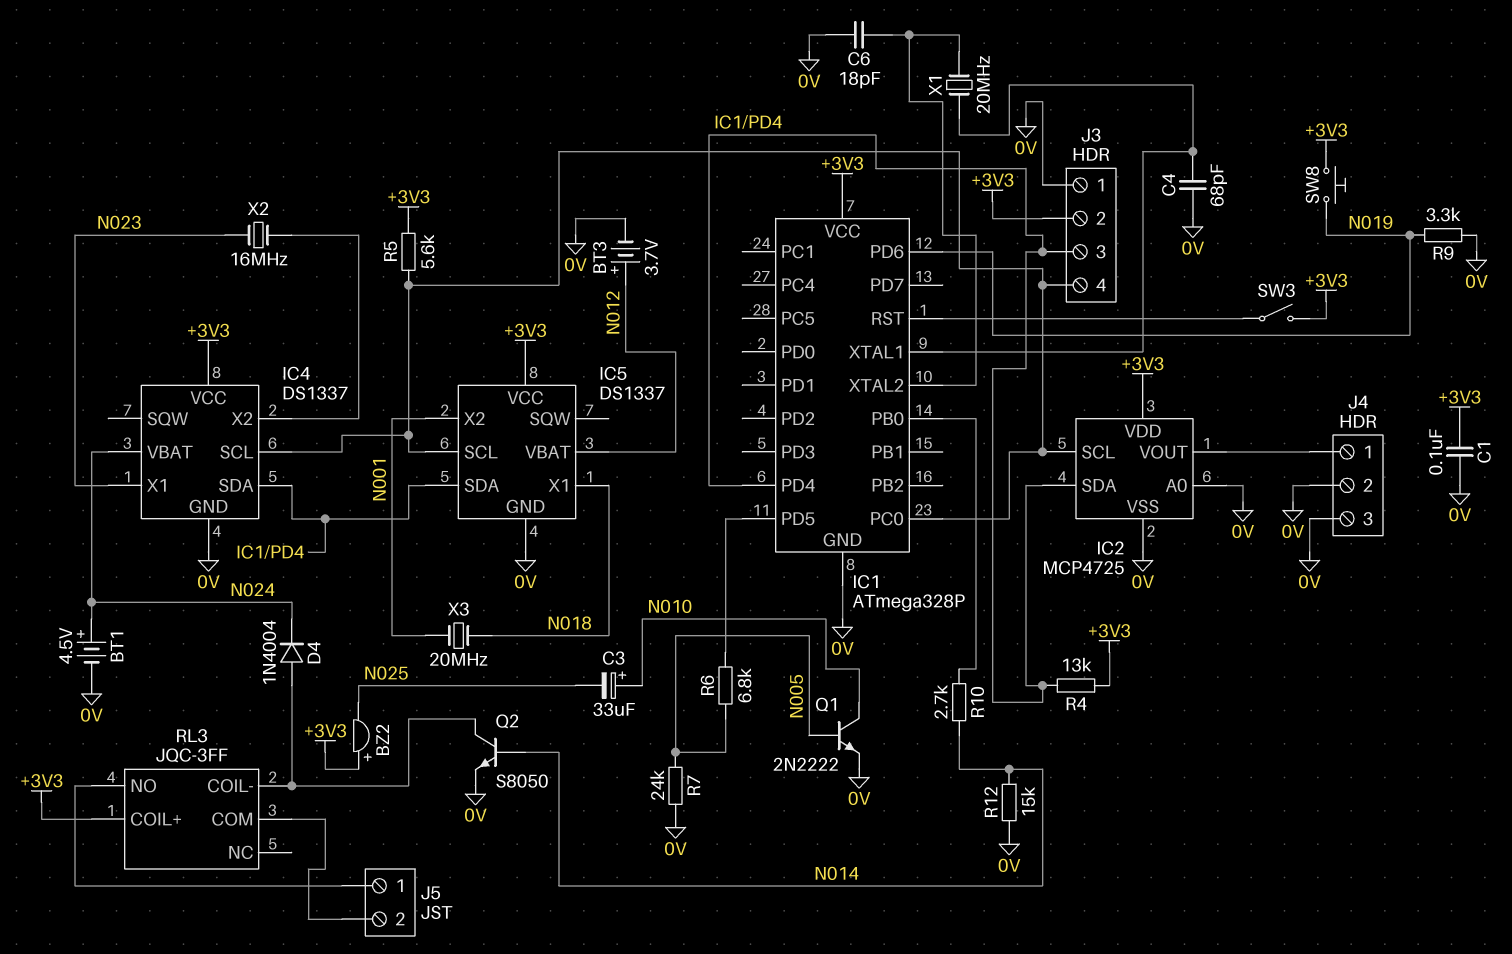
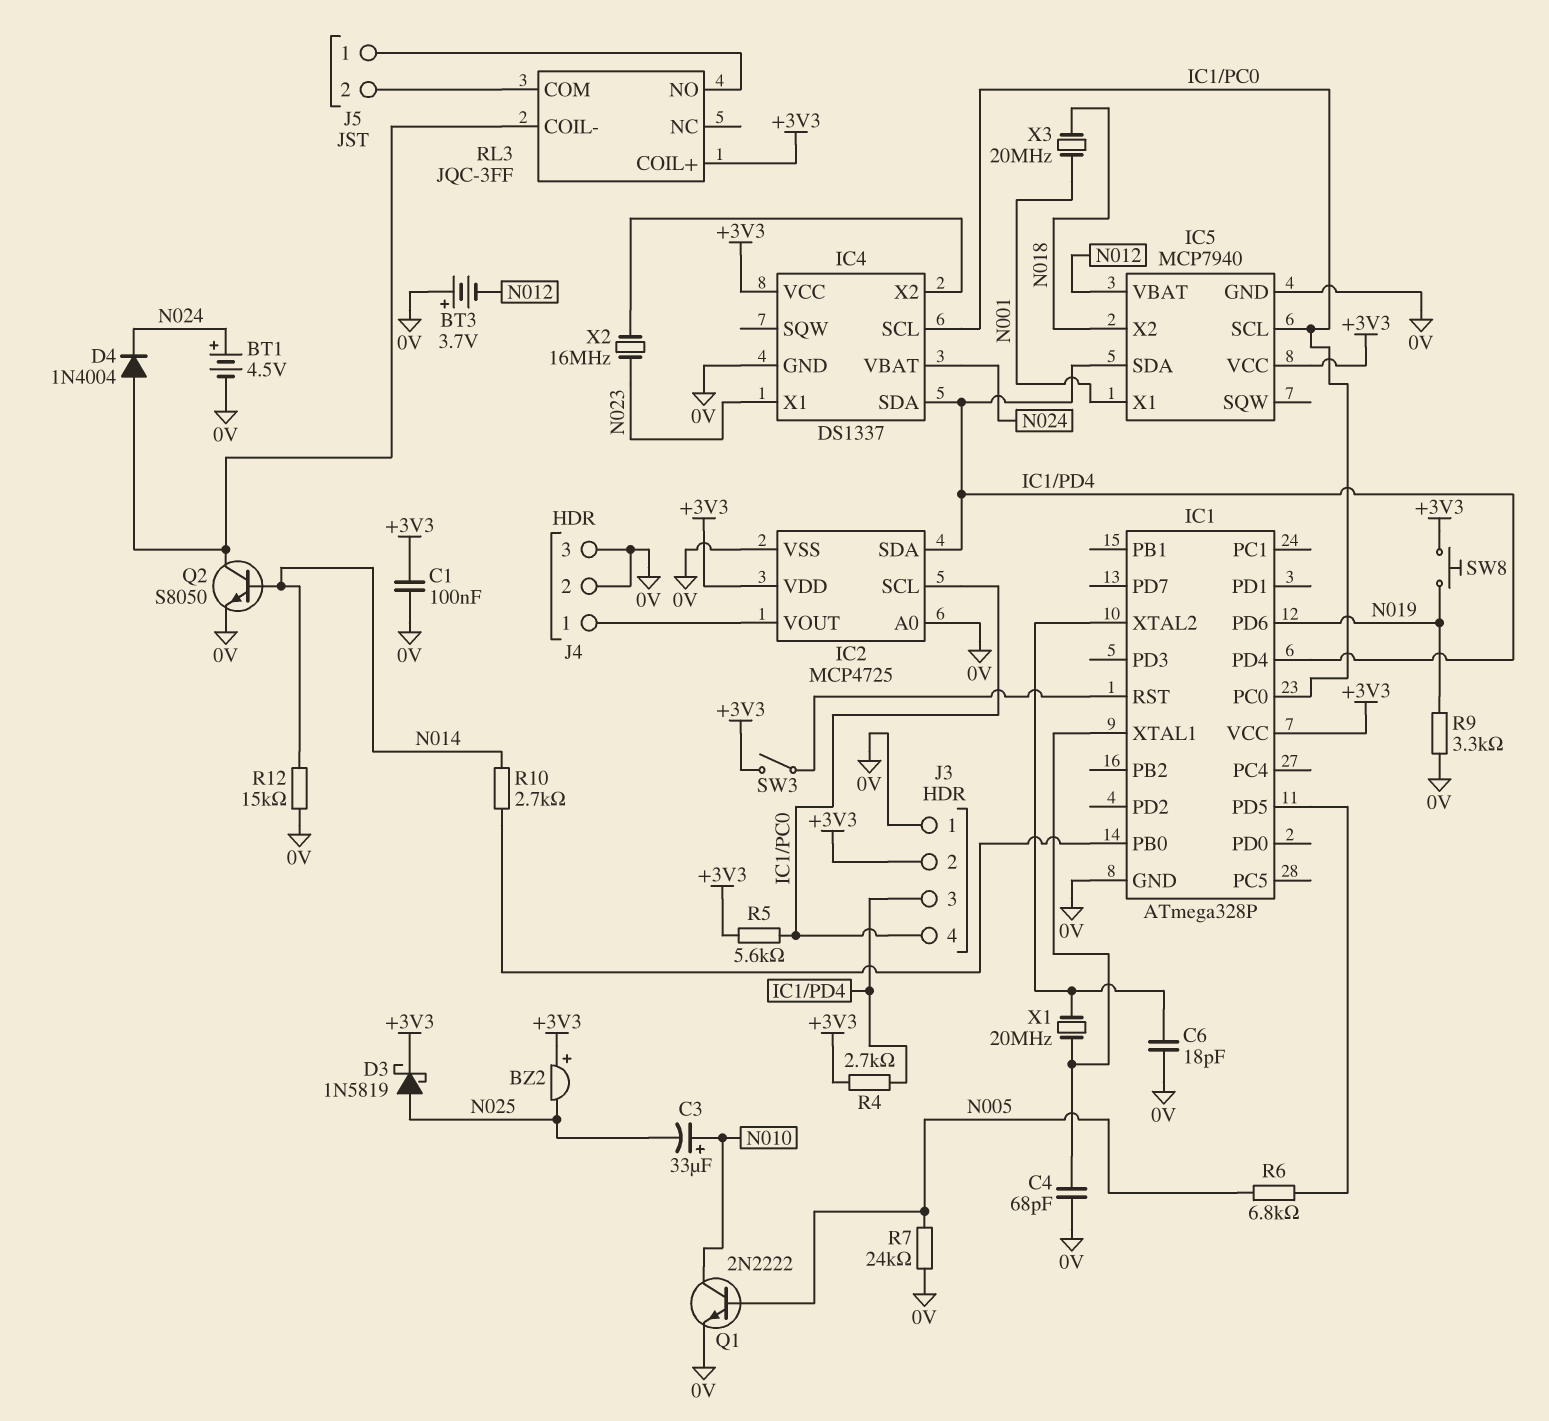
BT3: 3.7V (plus N012, minus 0V) -> 3.7V (plus 0V, minus N012)
D3: none -> schottky 1N5819 (A N025, K +3V3)
IC5: DS1337 -> MCP7940
IC5 pin X1: N018 -> N001
IC5 pin X2: N001 -> N018
R4: 13k (+3V3, IC1/PD4) -> 2.7k (+3V3, IC1/PD4)

